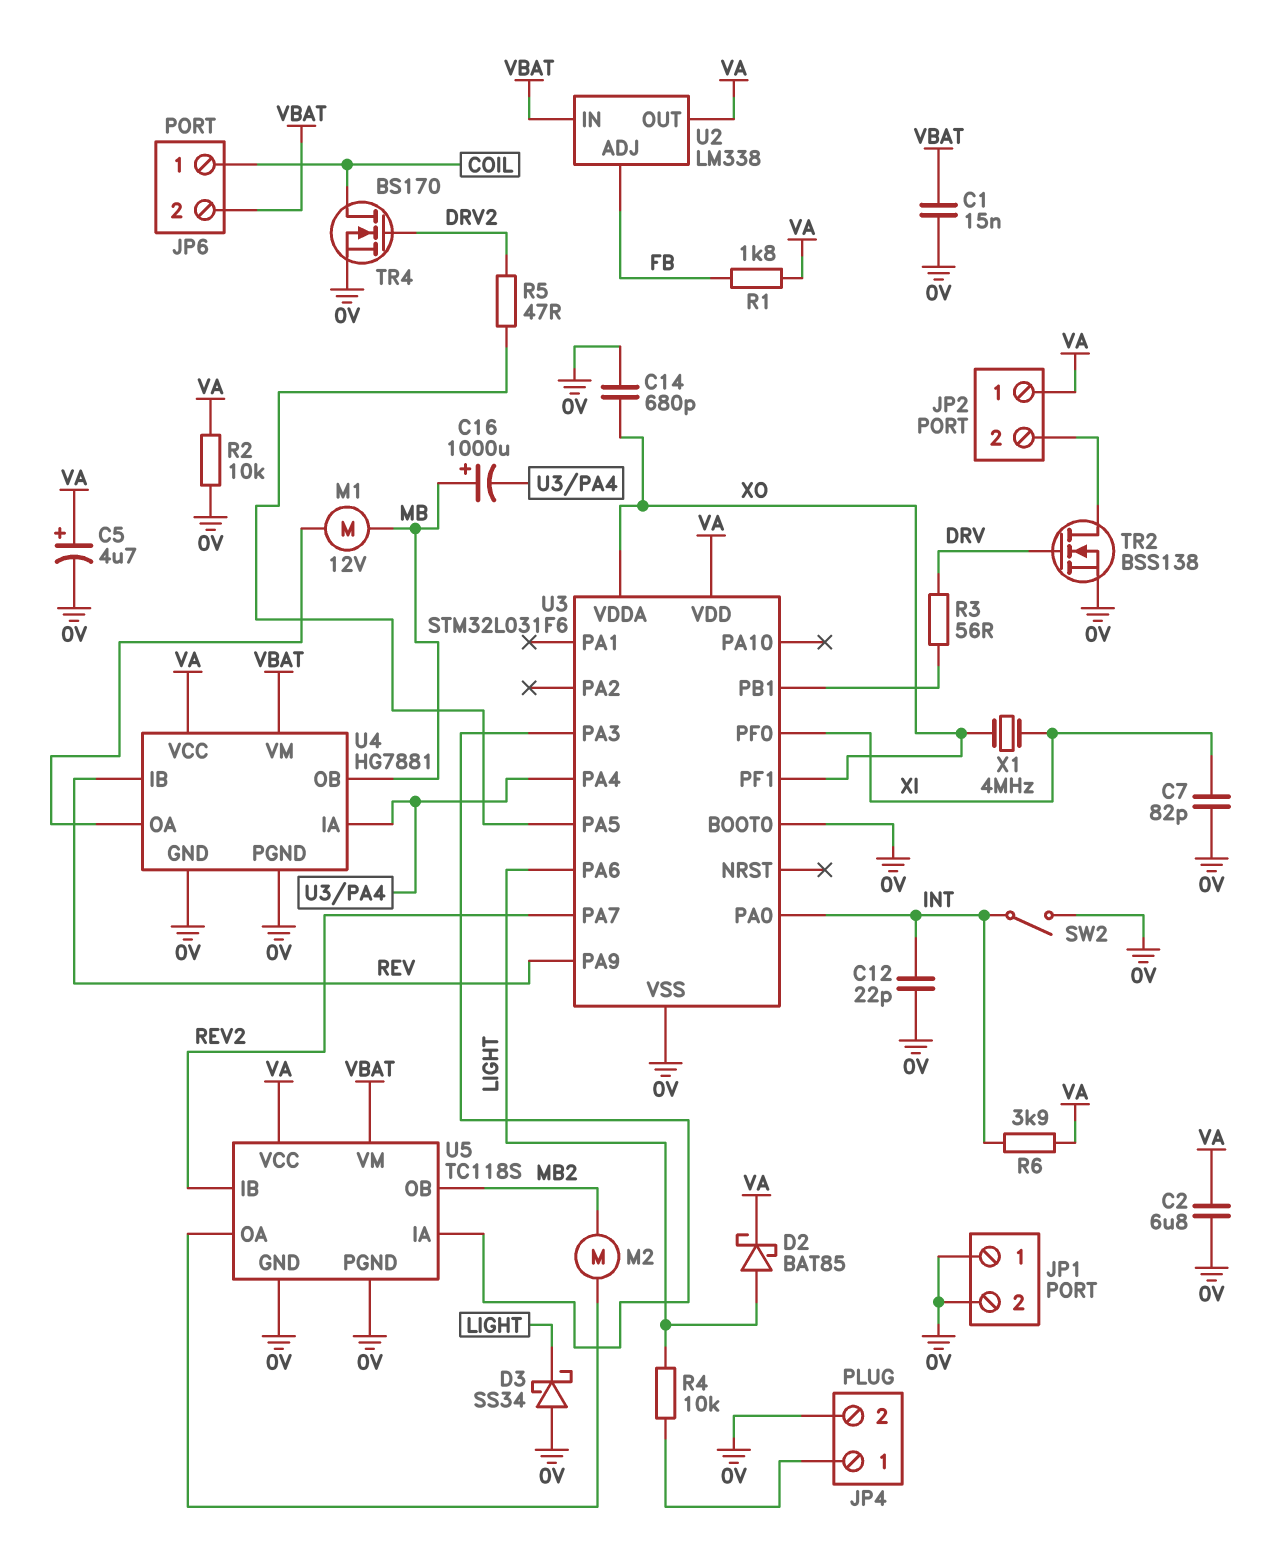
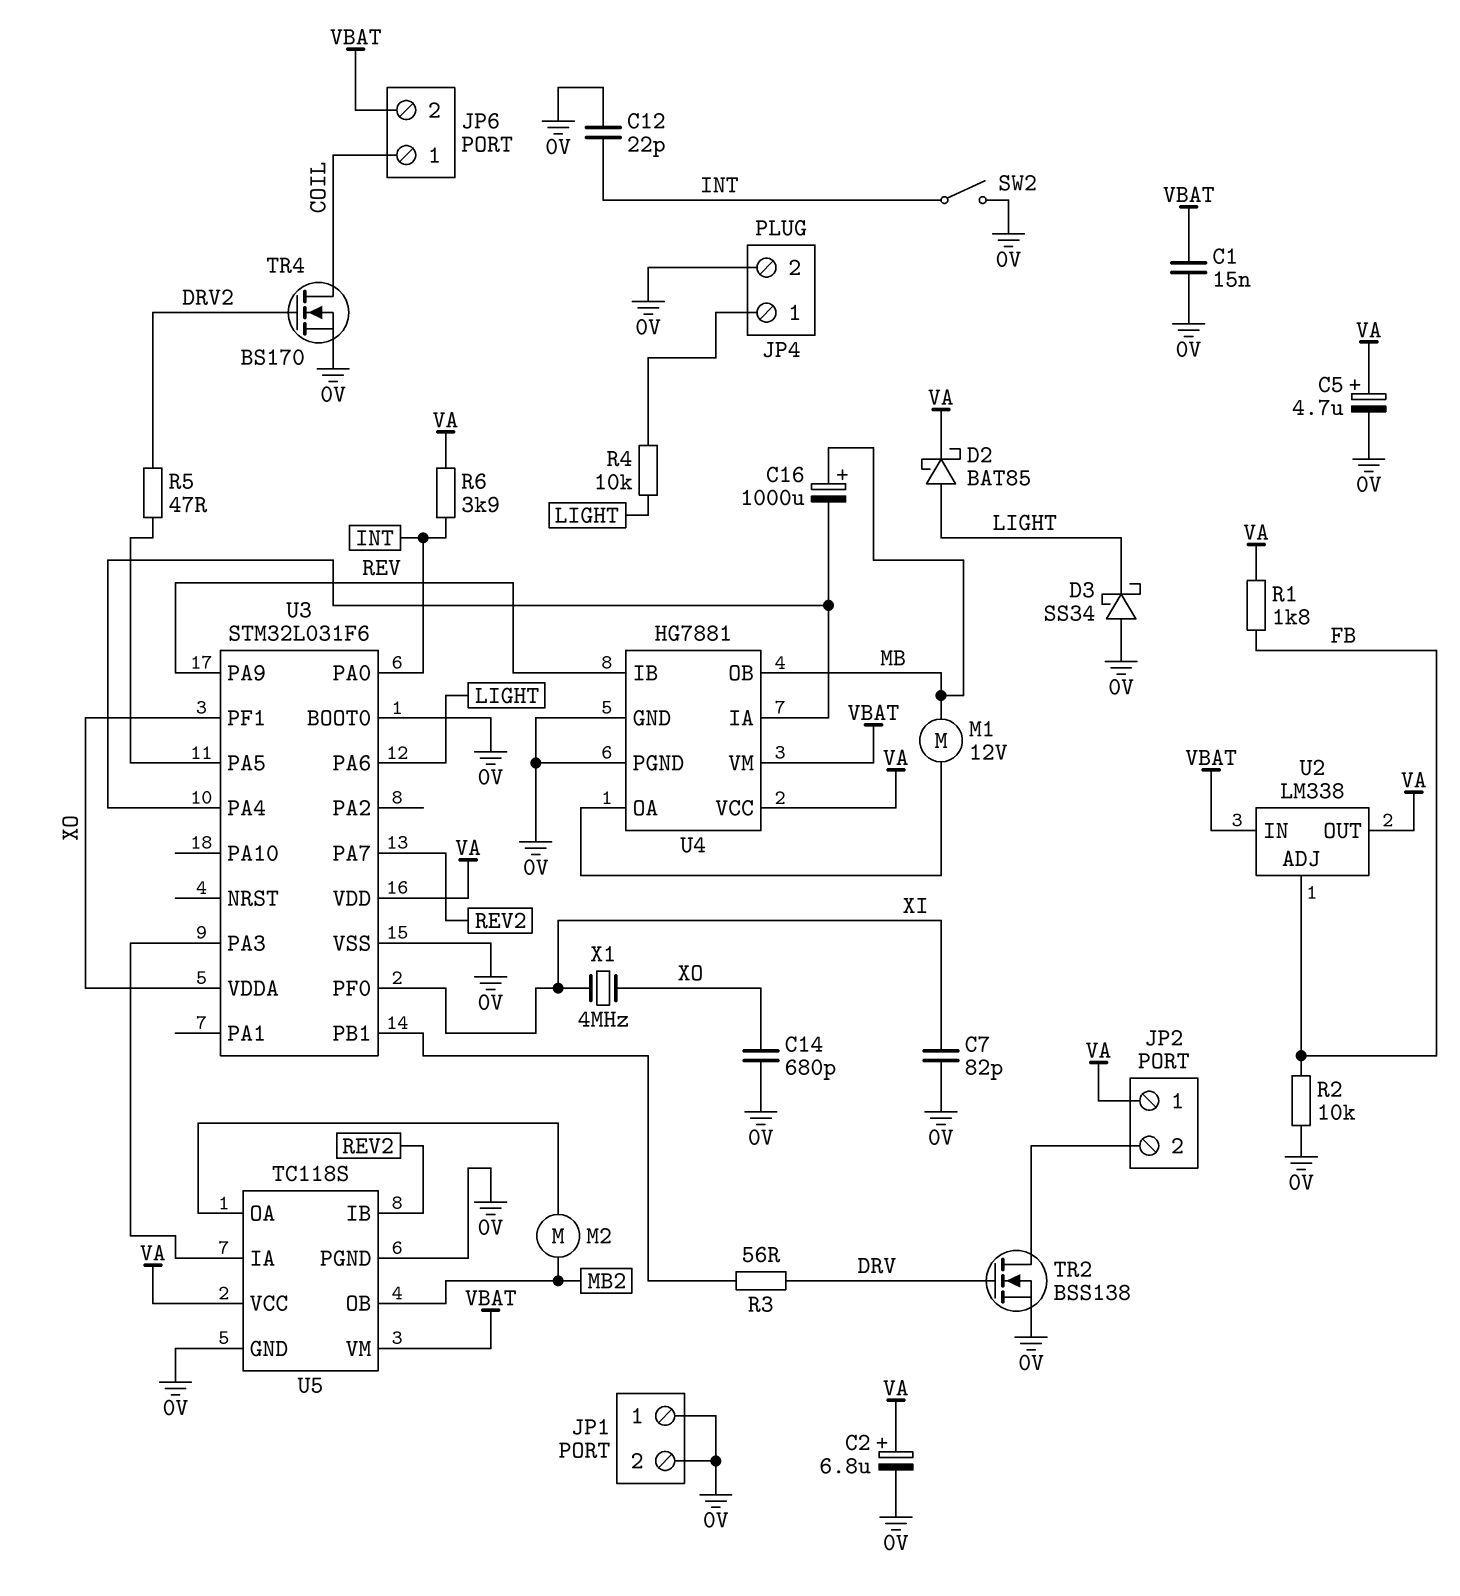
C2: 6.8uF (0V, VA) -> 6.8uF (plus VA, minus 0V)
R2: 10k (0V, VA) -> 10k (0V, FB)

